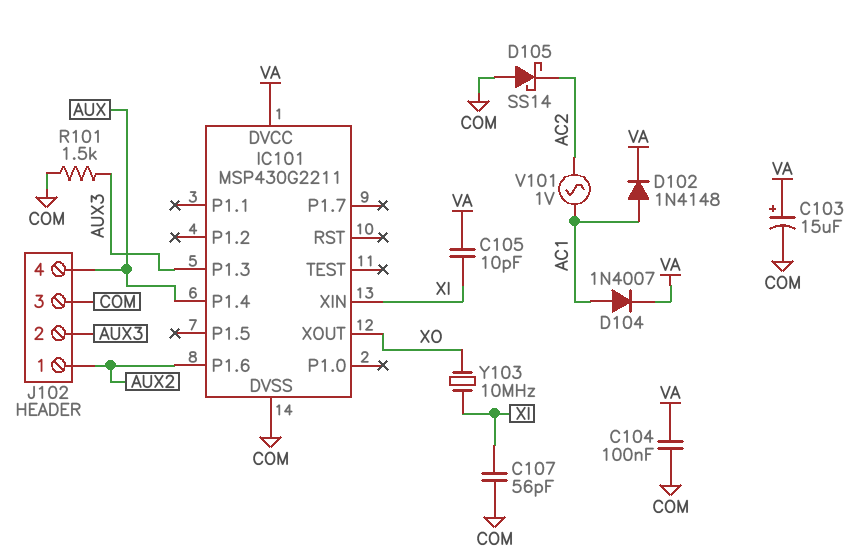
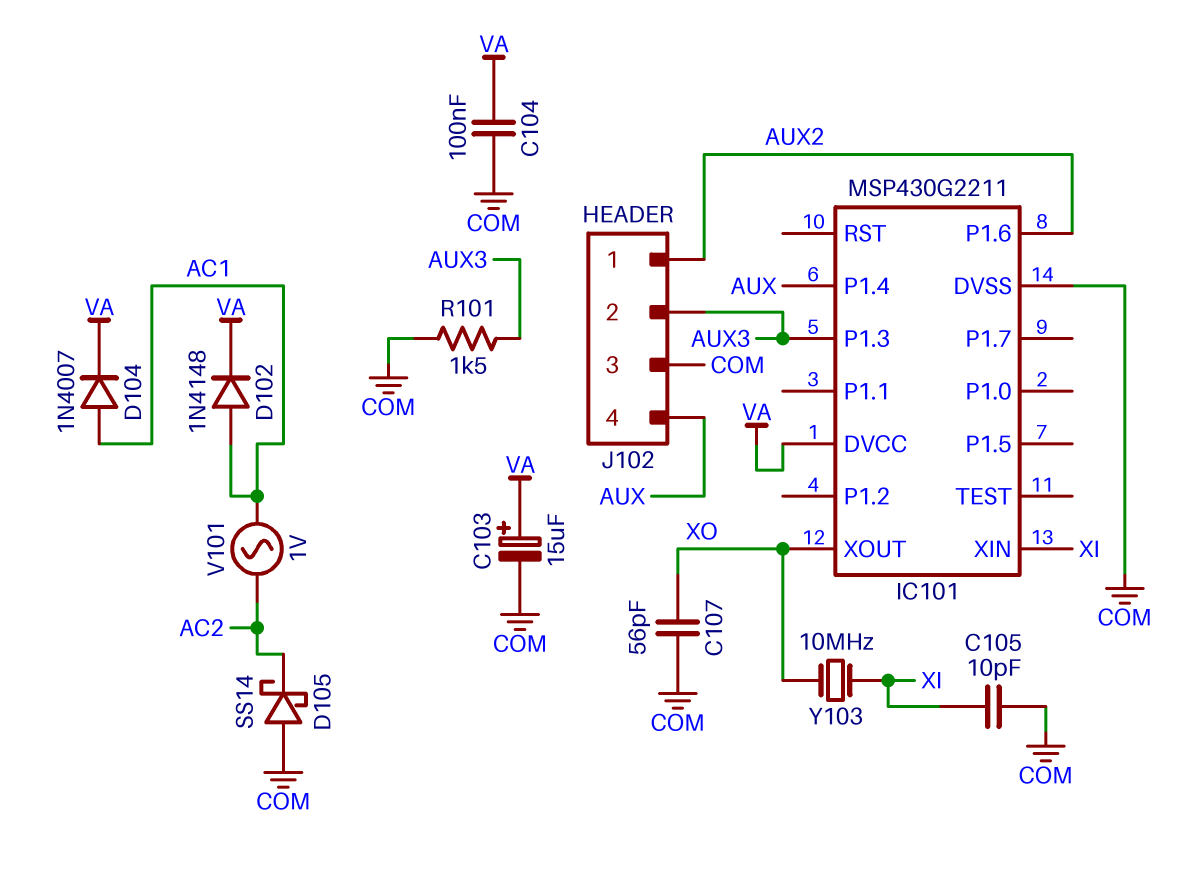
C105: 10pF (VA, XI) -> 10pF (COM, XI)
C107: 56pF (COM, XI) -> 56pF (COM, XO)

